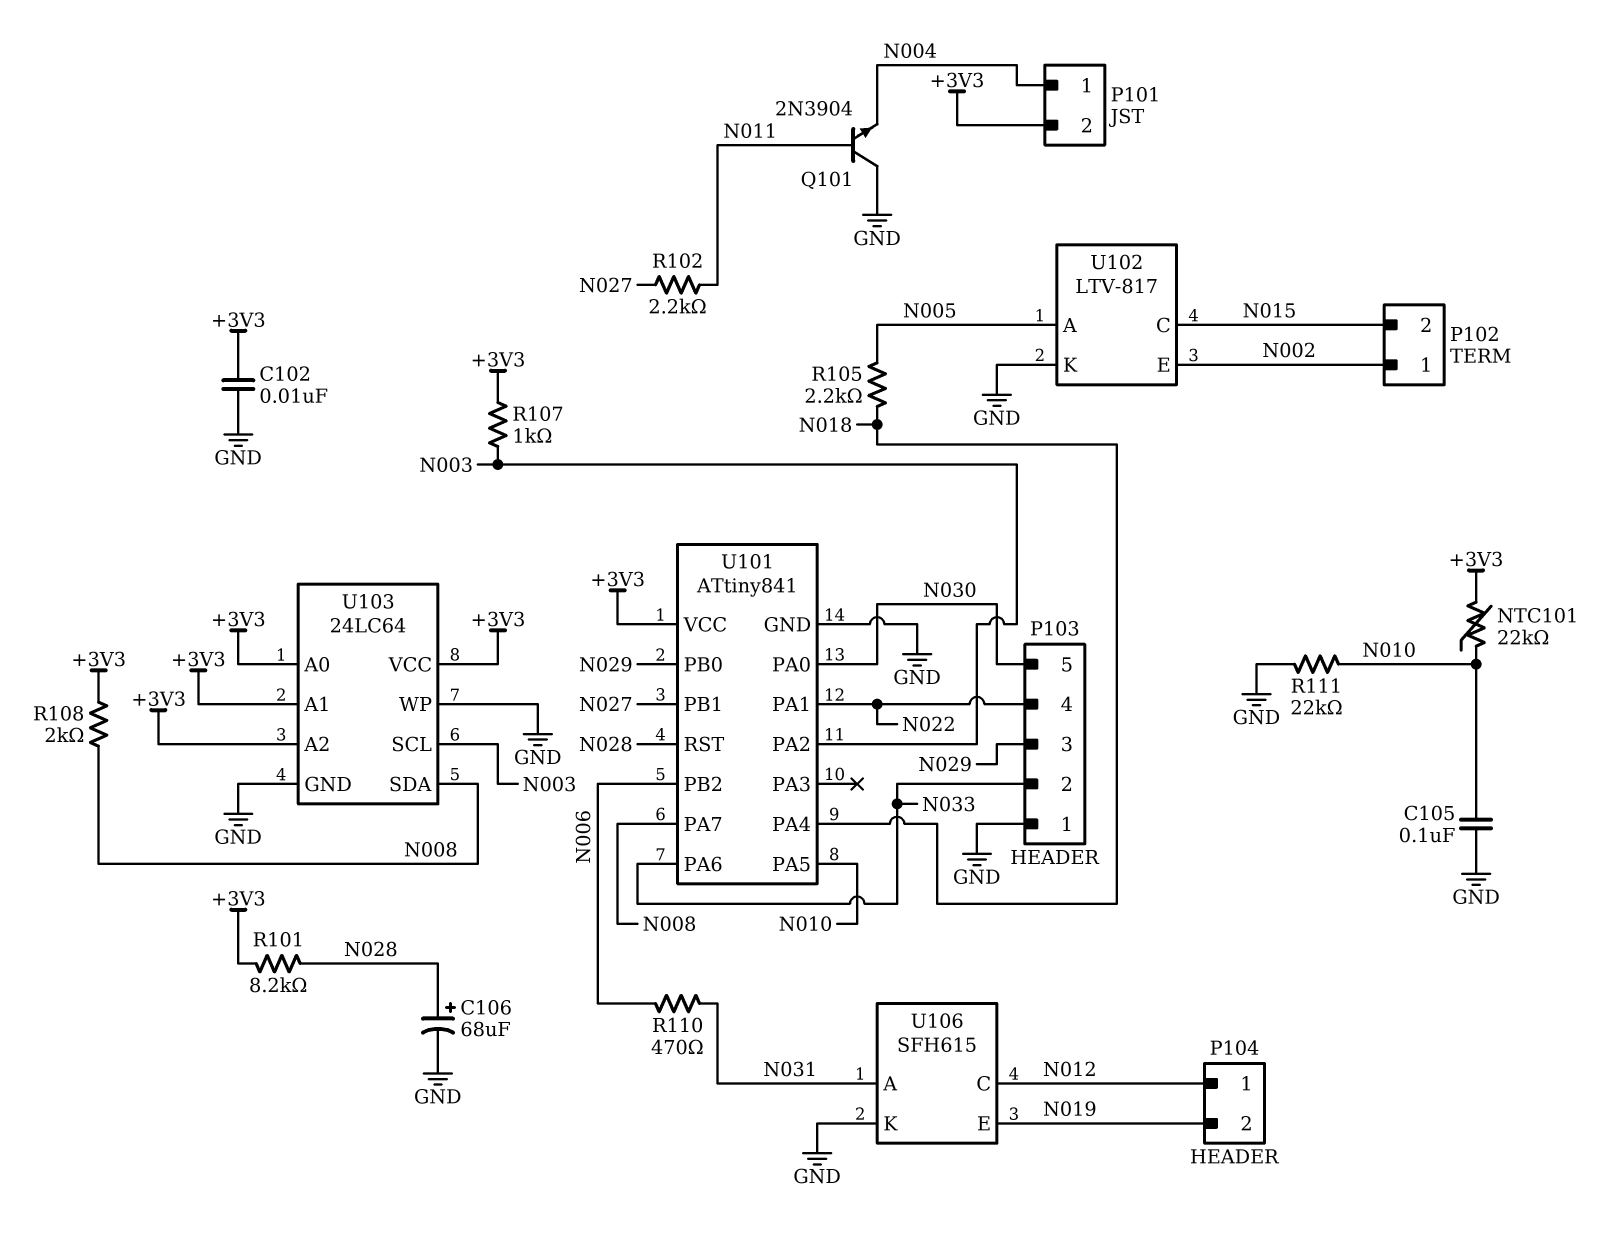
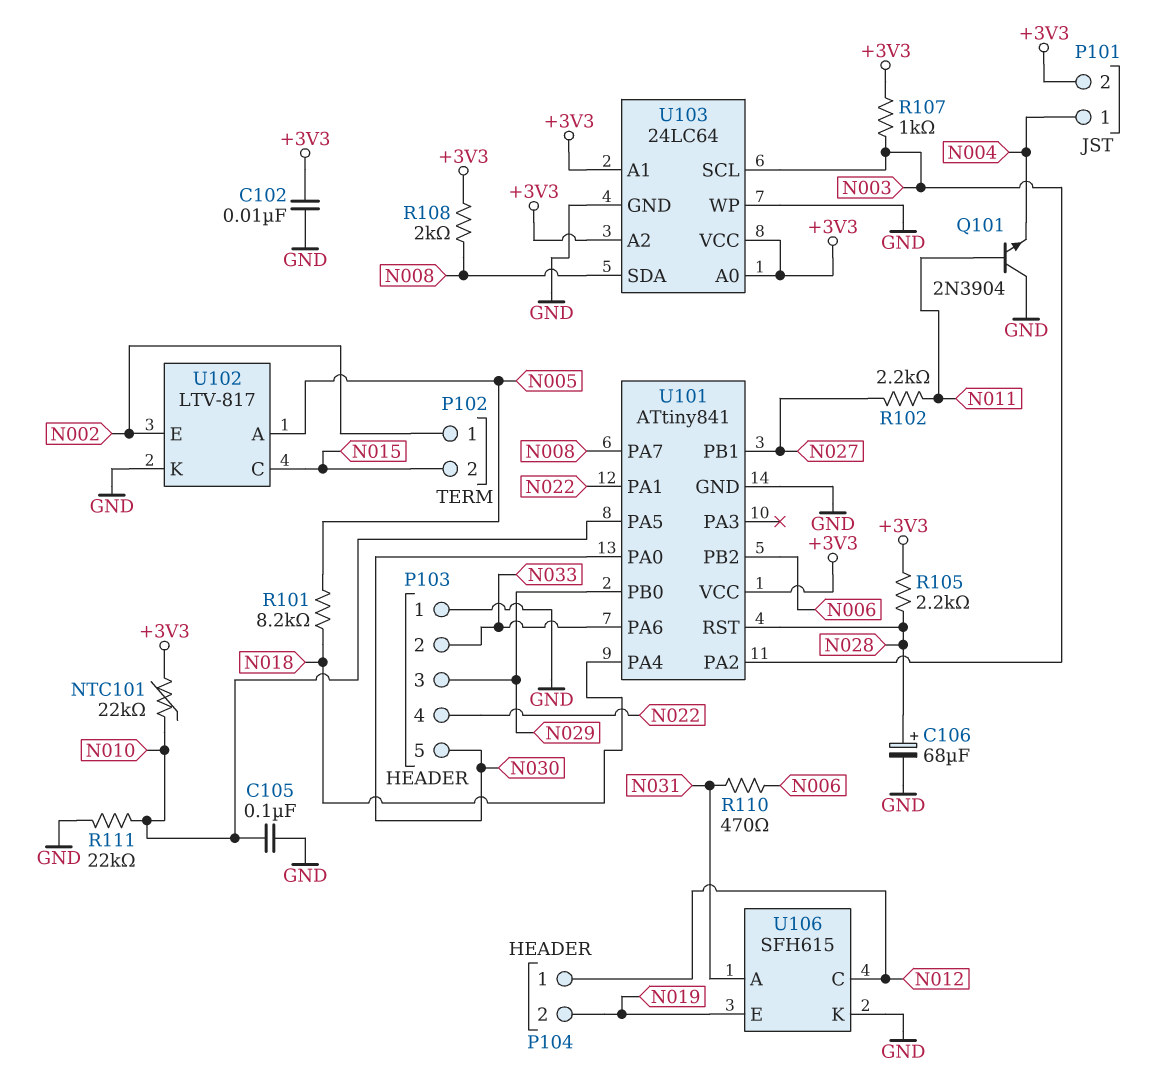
R101: 8.2k (+3V3, N028) -> 8.2k (N005, N018)
R105: 2.2k (N005, N018) -> 2.2k (+3V3, N028)

